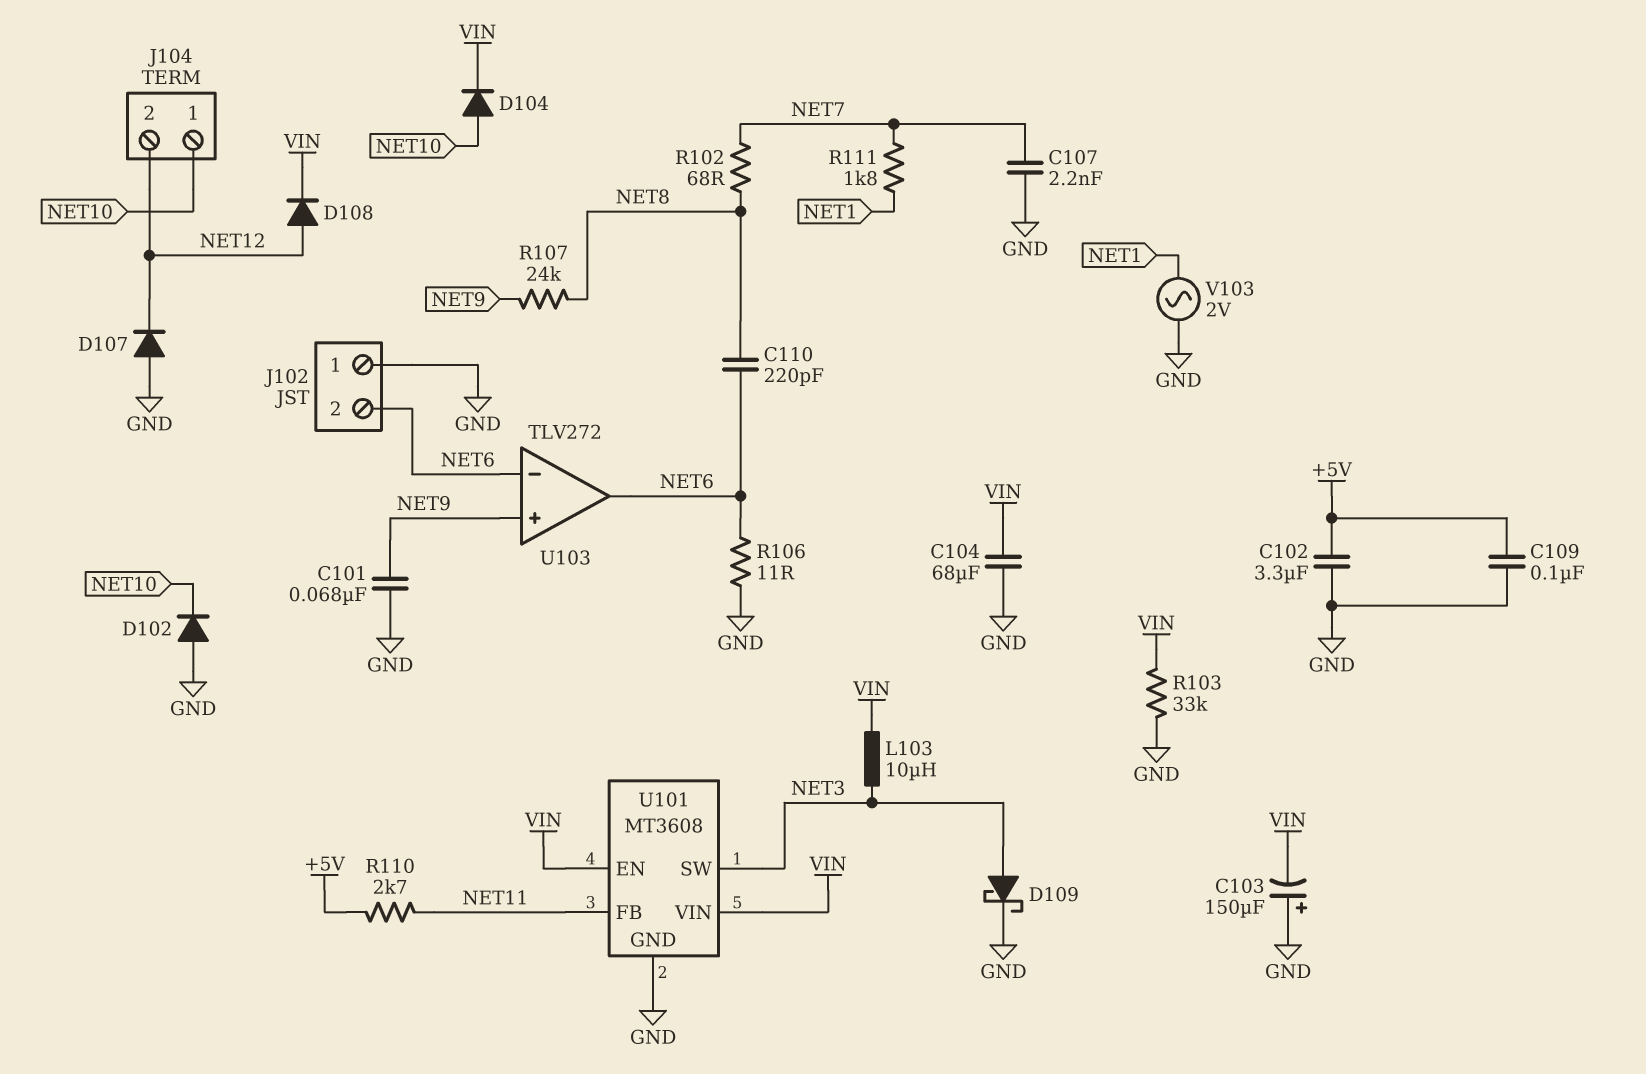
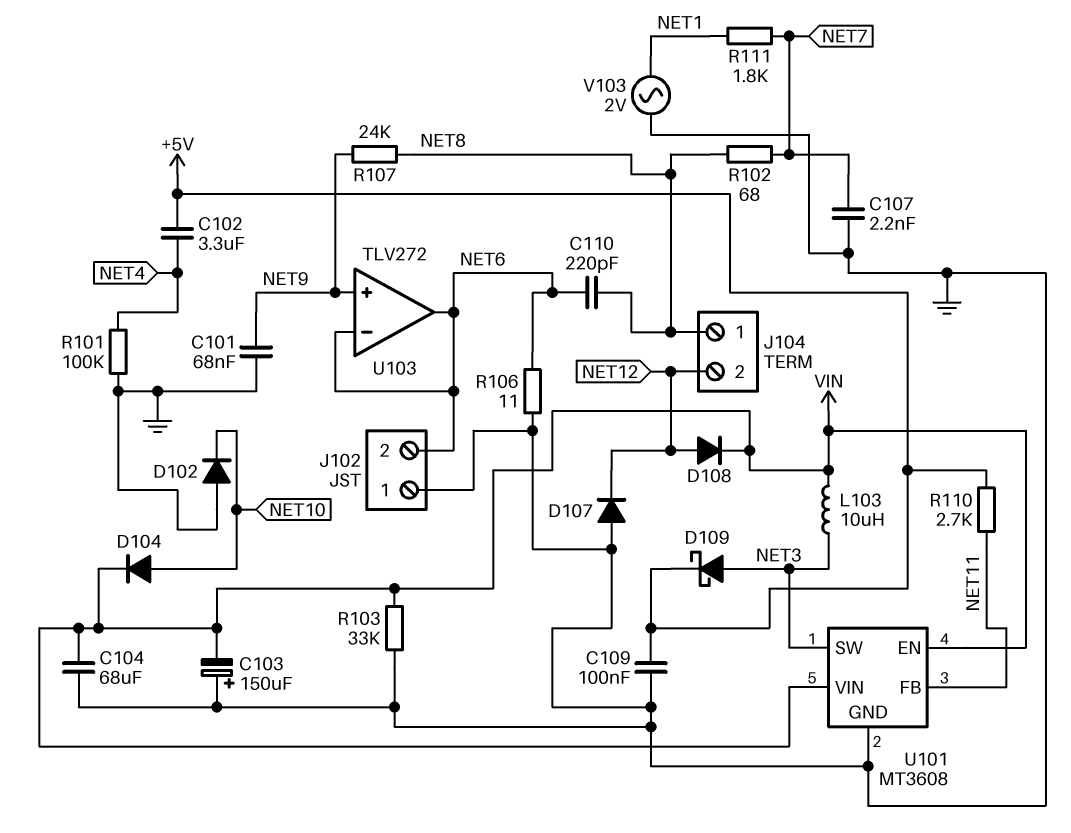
C102: 3.3uF (+5V, GND) -> 3.3uF (+5V, NET4)
D109: schottky (A NET3, K GND) -> schottky (A NET3, K +5V)
J104 pin 1: NET10 -> NET8
R101: none -> 100k (GND, NET4)

